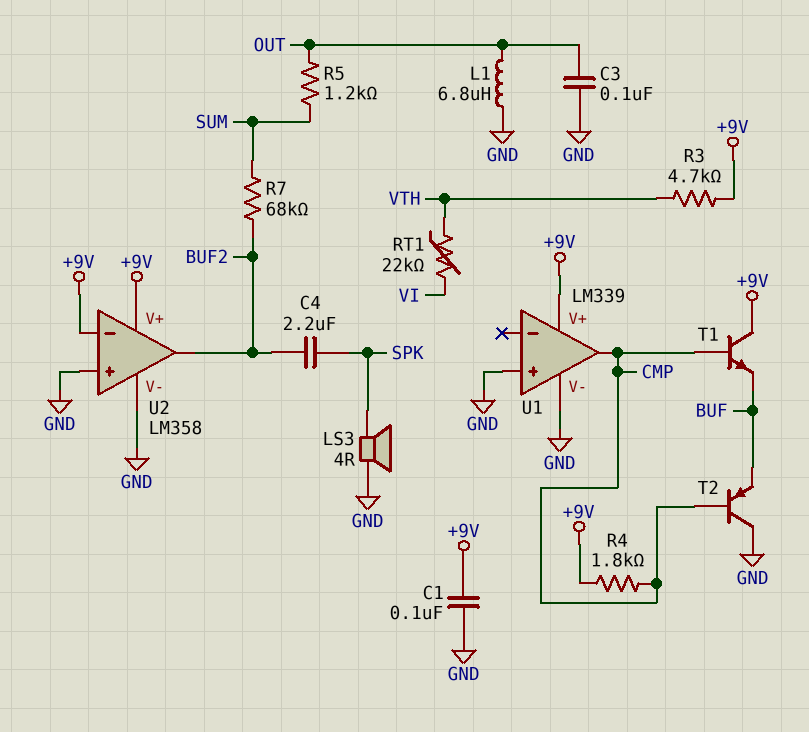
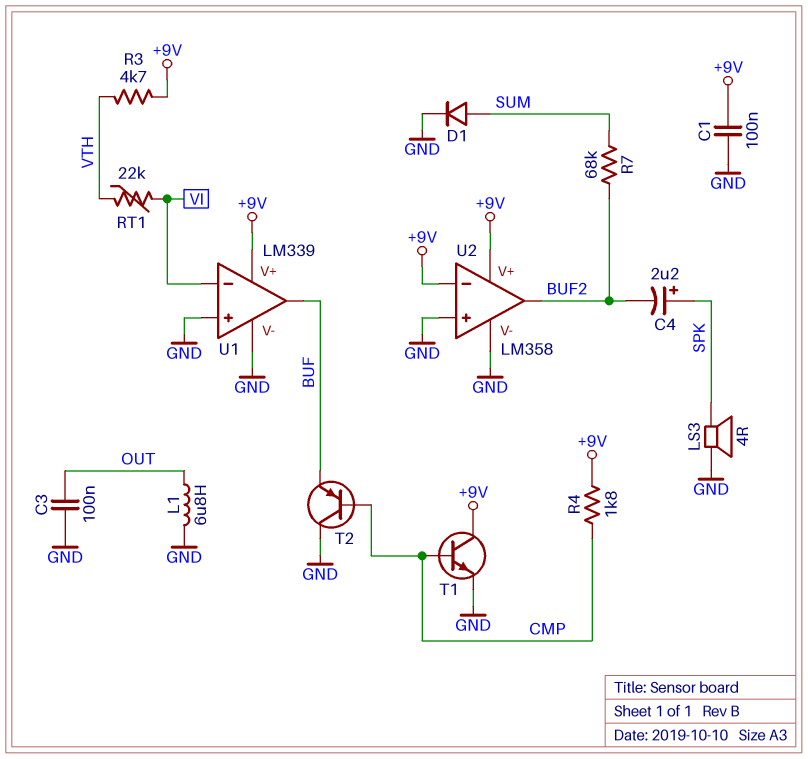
C4: 2.2uF (BUF2, SPK) -> 2.2uF (plus SPK, minus BUF2)
D1: none -> diode (A SUM, K GND)
R5: 1.2k (OUT, SUM) -> none
T1: NPN (B CMP, C +9V, E BUF) -> NPN (B CMP, C +9V, E GND)
U1 pin in-: none -> VI
U1 pin out: CMP -> BUF

